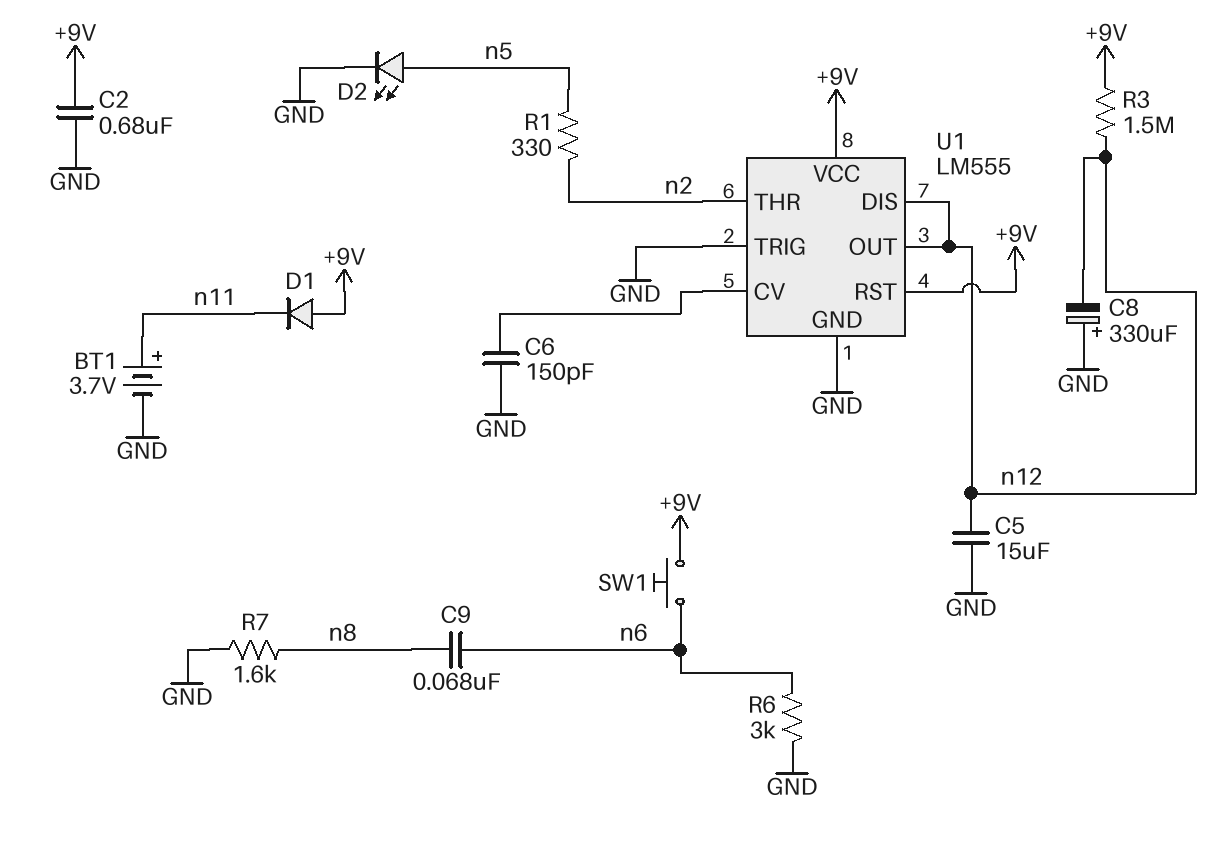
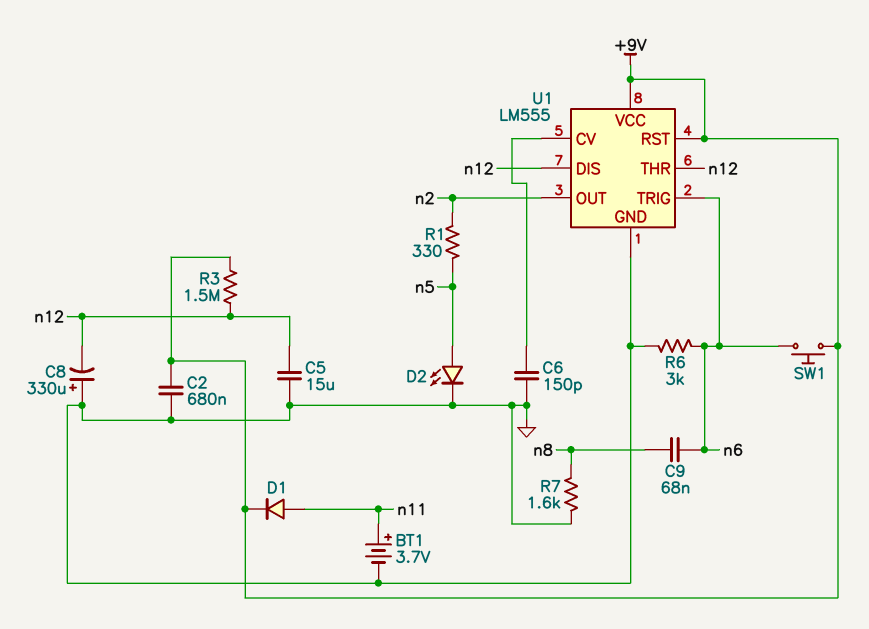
D1: diode (A +9V, K n11) -> diode (A n11, K +9V)
U1 pin OUT: n12 -> n2
U1 pin THR: n2 -> n12
U1 pin TRIG: GND -> n6

